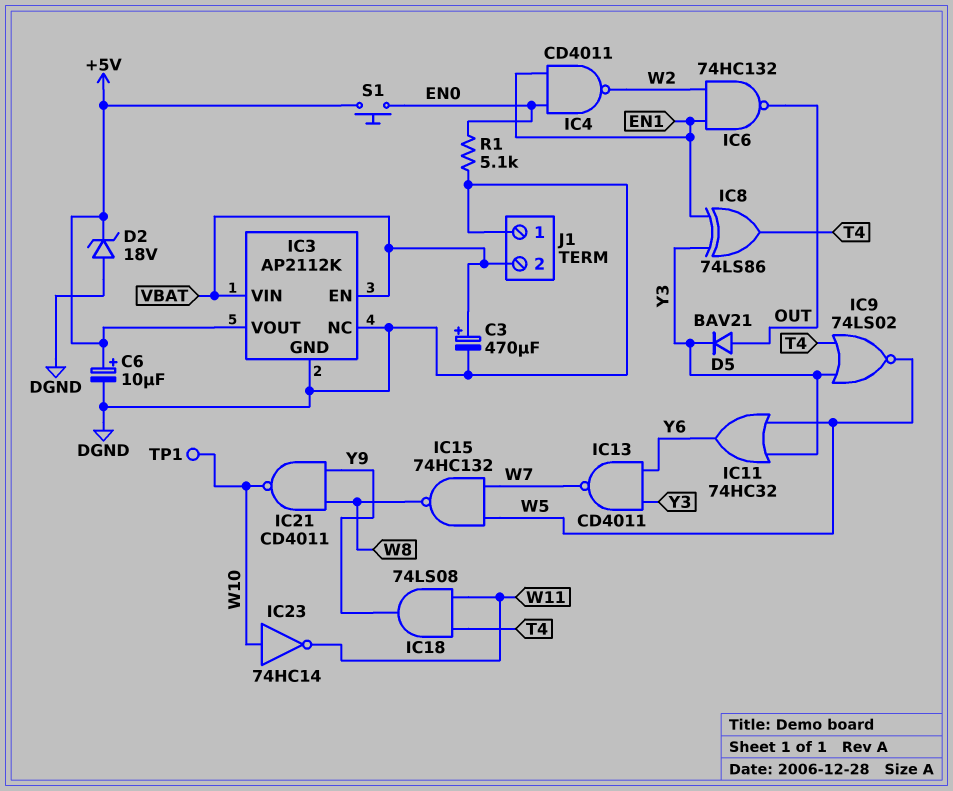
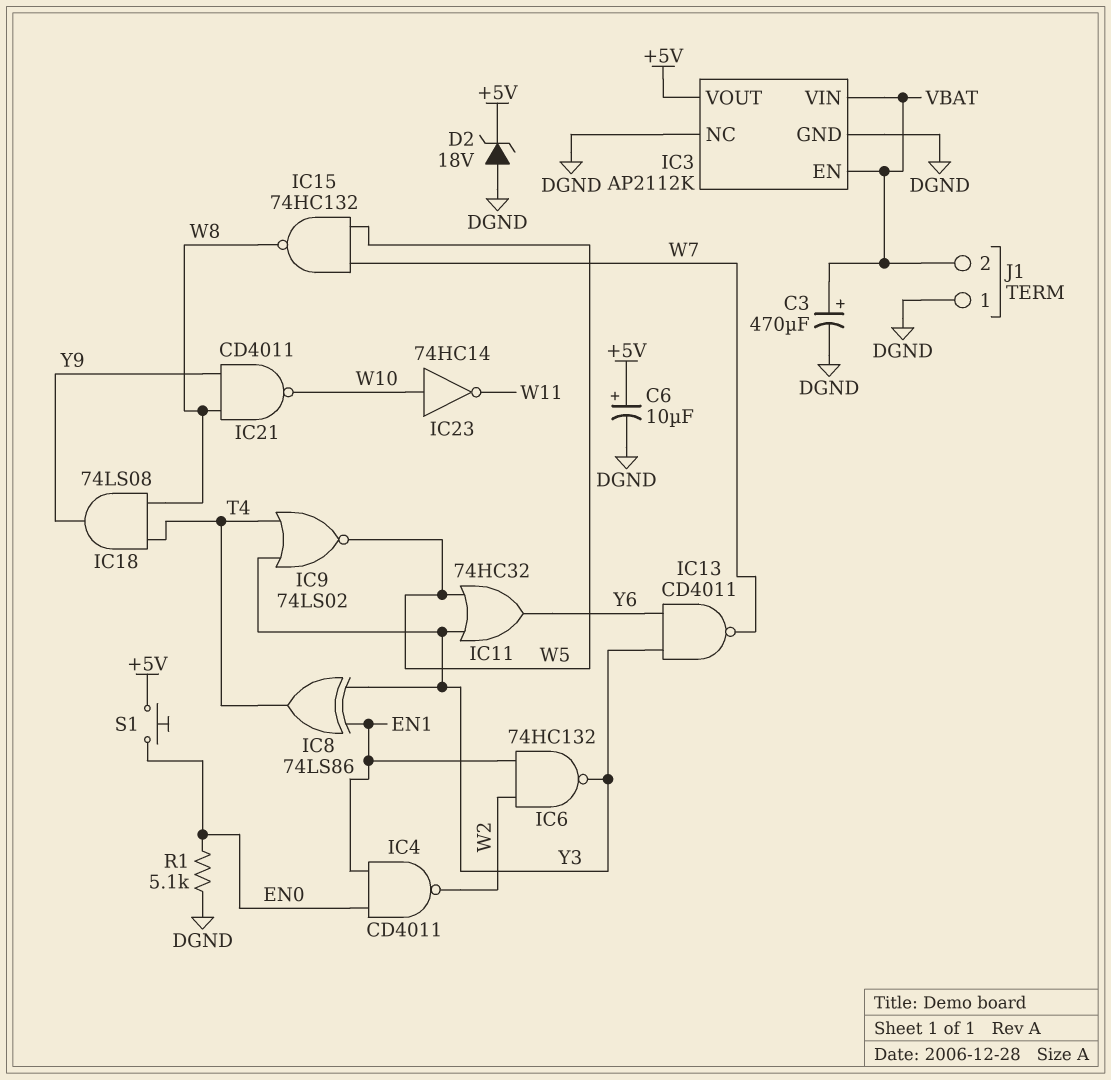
D5: diode BAV21 (A OUT, K Y3) -> none
IC6: NAND 74HC132 (in EN1, in W2, out OUT) -> NAND 74HC132 (in EN1, in W2, out Y3)
IC18: AND 74LS08 (in T4, in W11, out Y9) -> AND 74LS08 (in T4, in W8, out Y9)
TP1: test point (W10) -> none

